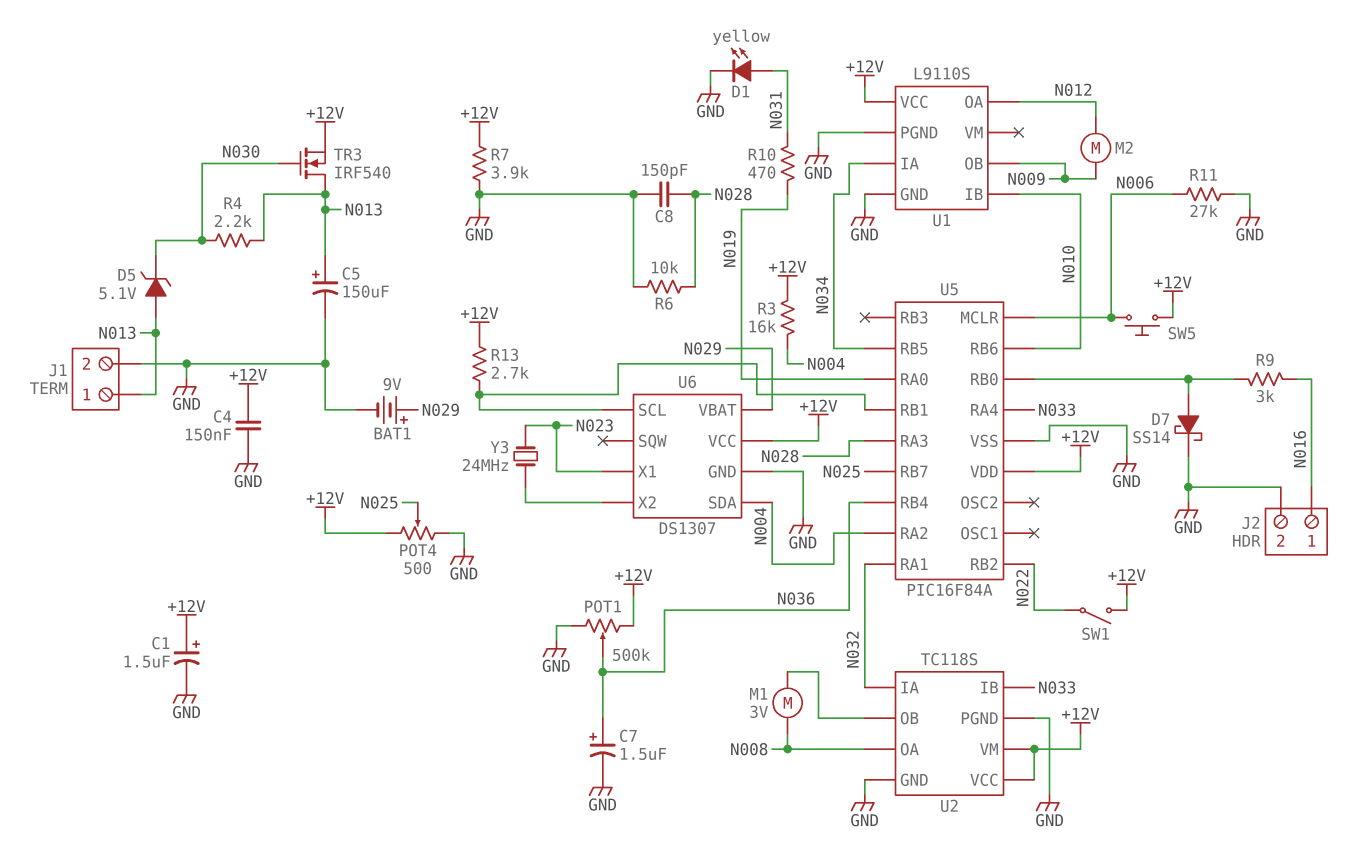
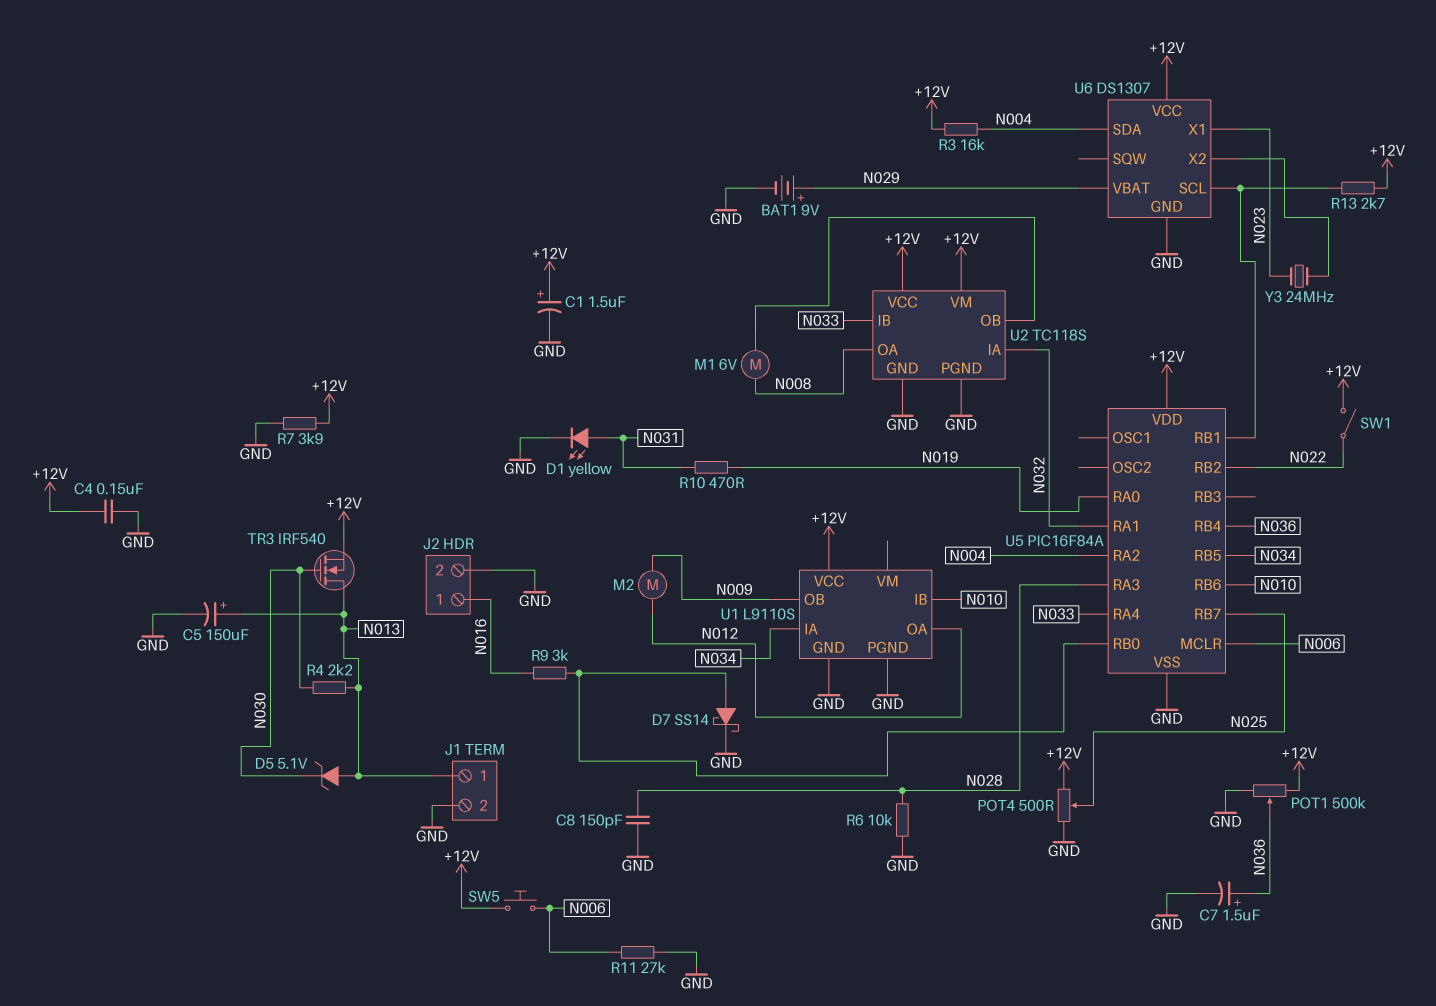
M1: motor 3V (N008, U2/OB) -> motor 6V (N008, U2/OB)

